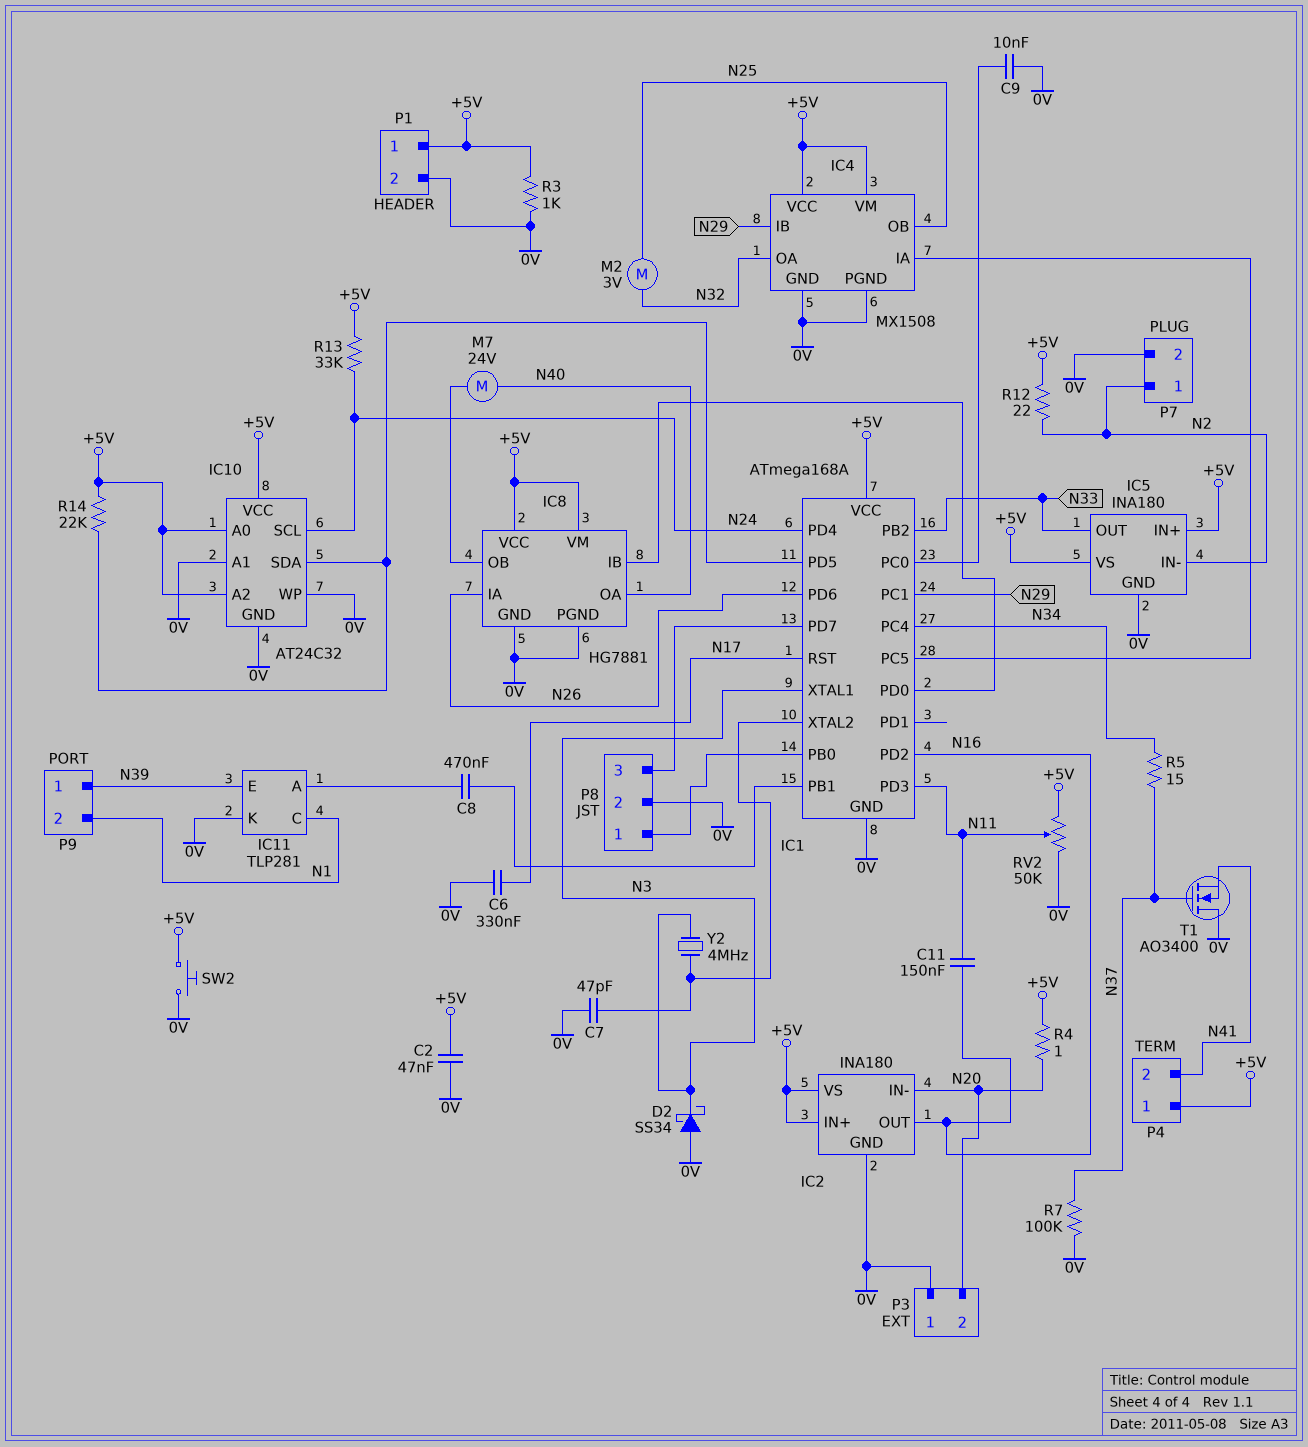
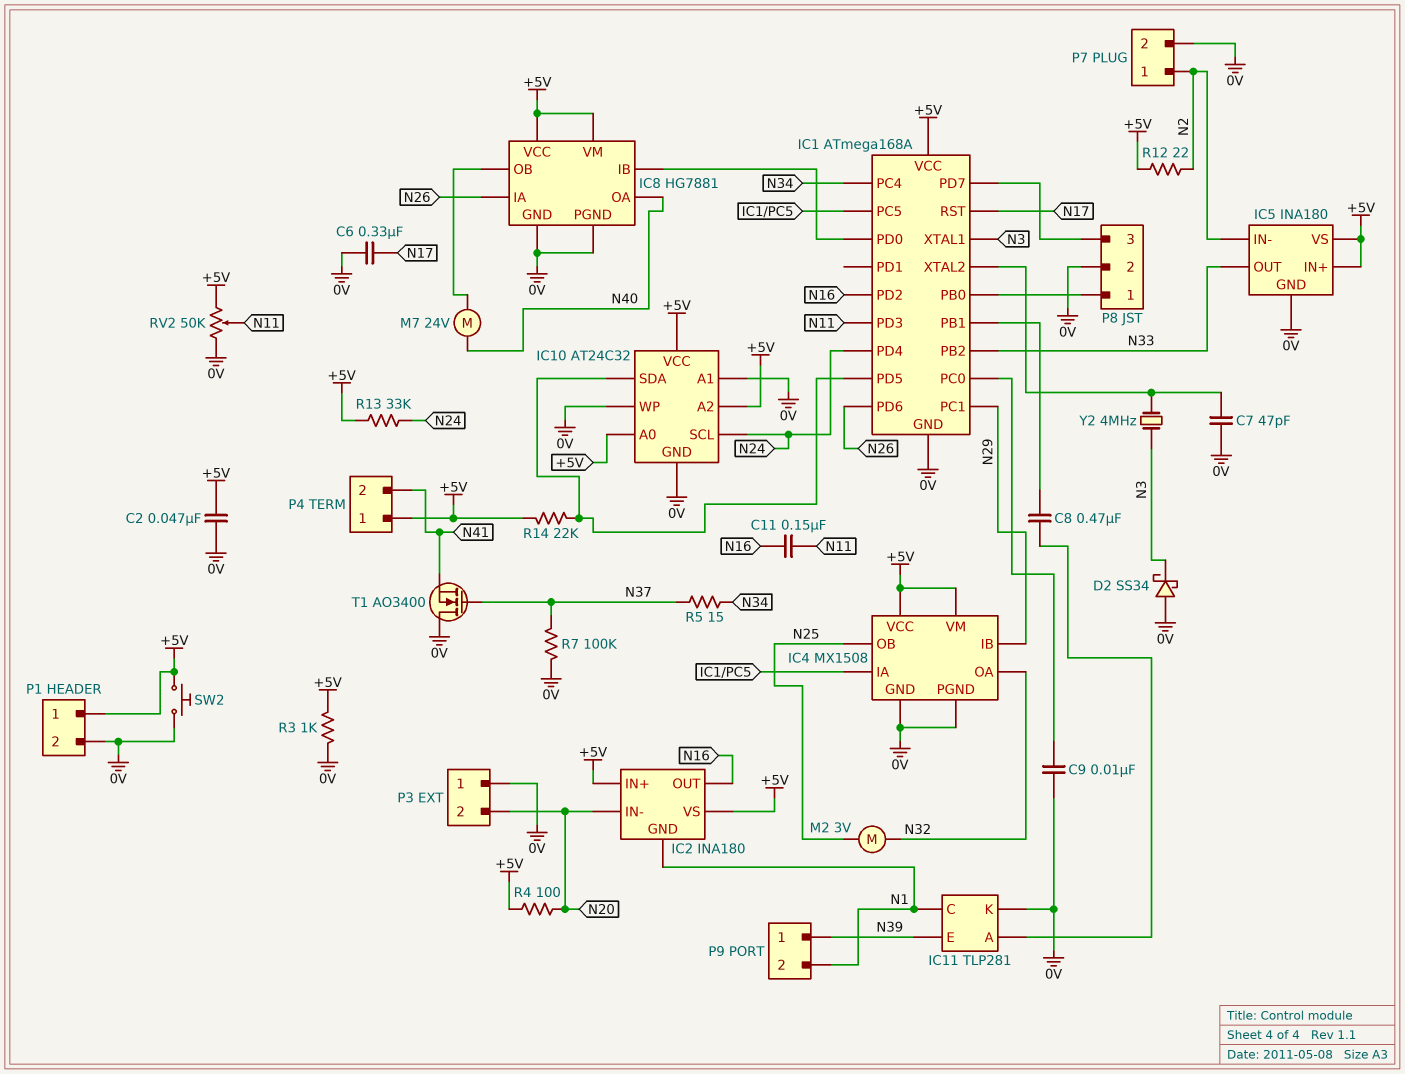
IC2 pin GND: 0V -> N1
R4: 1 (+5V, N20) -> 100 (+5V, N20)

